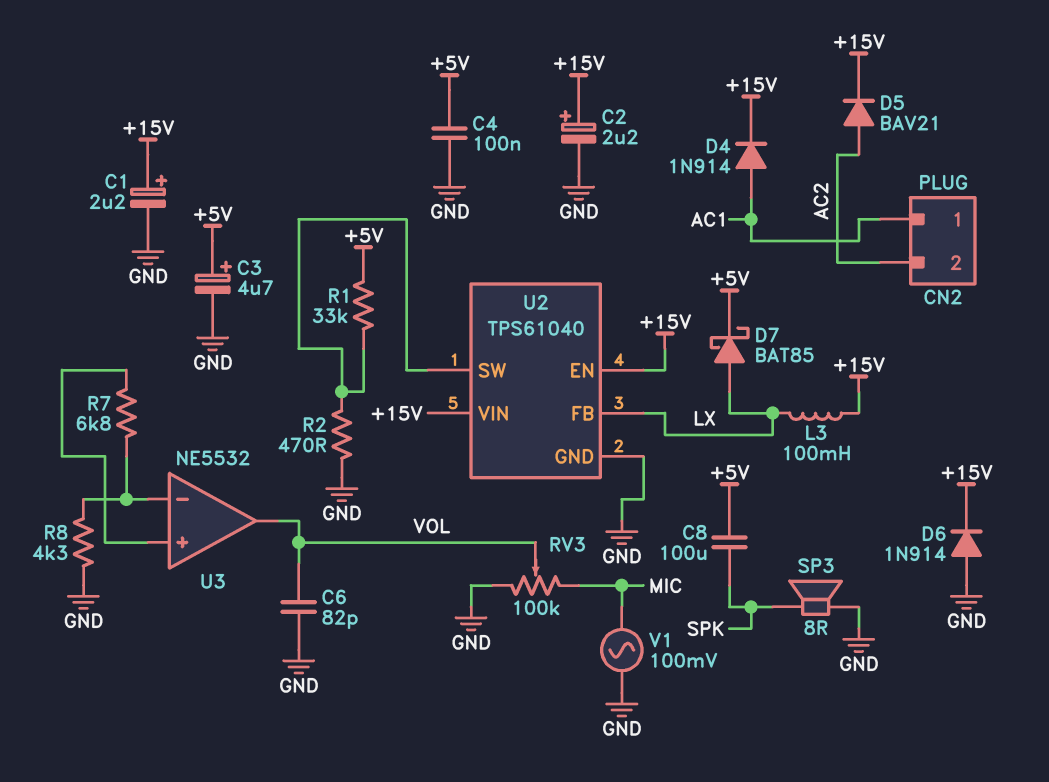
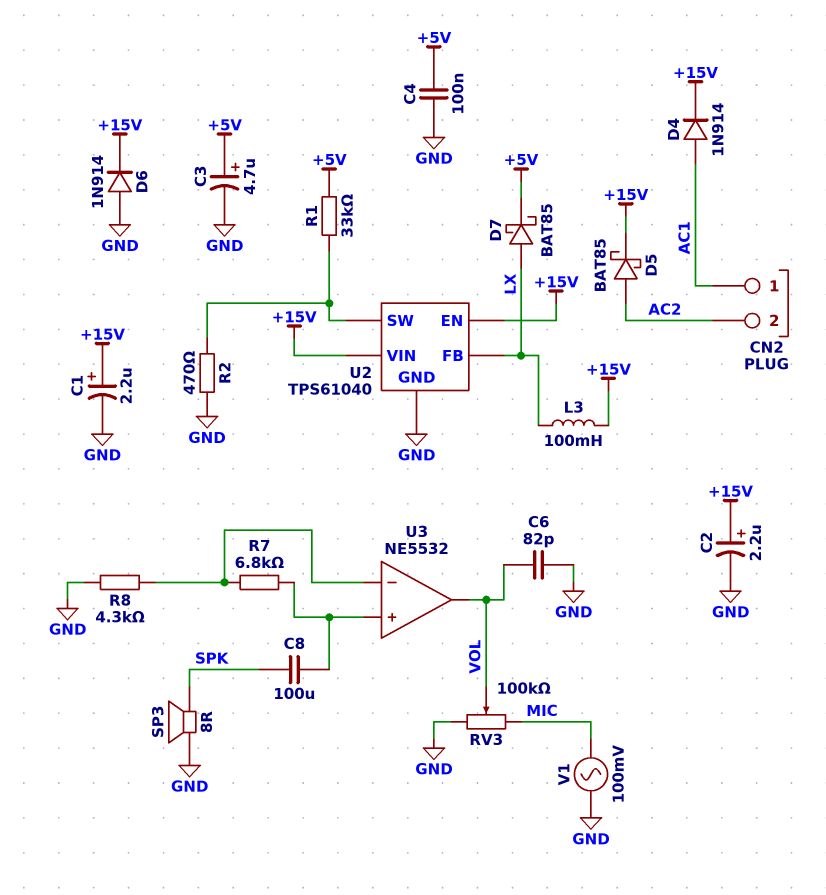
C8: 100uF (+5V, SPK) -> 100uF (SPK, U3/in+)
D5: diode BAV21 (A AC2, K +15V) -> schottky BAT85 (A AC2, K +15V)

